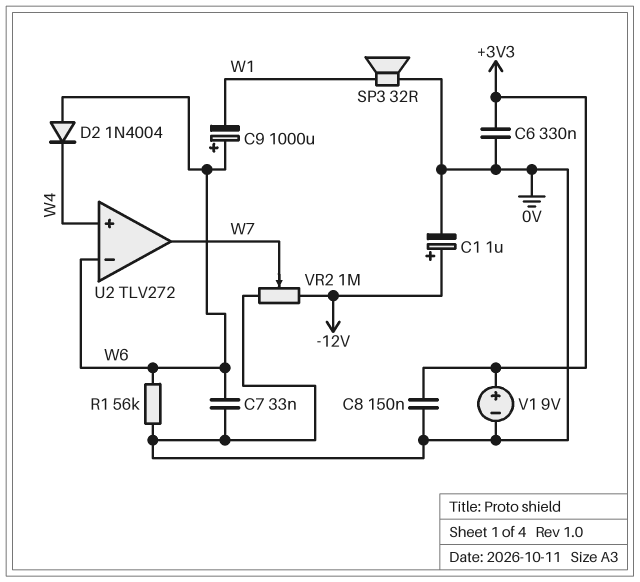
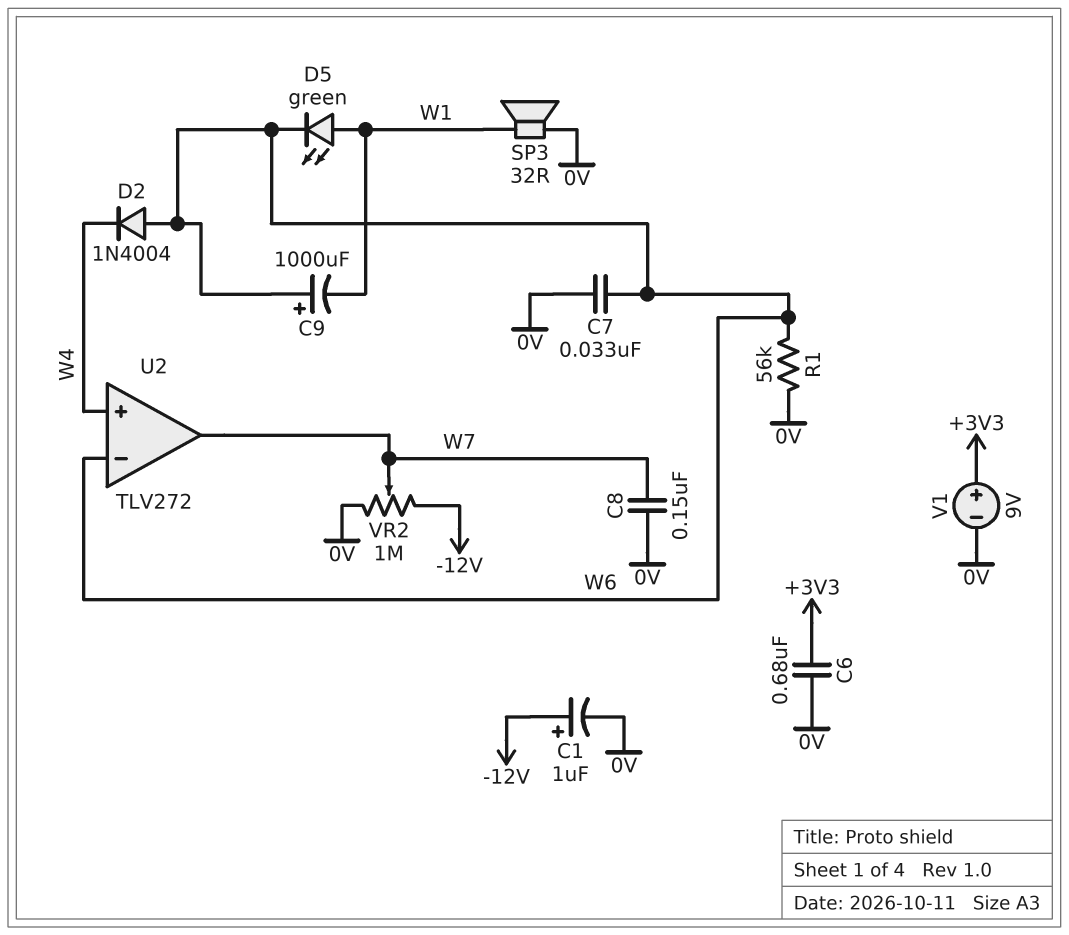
C6: 330nF (+3V3, 0V) -> 680nF (+3V3, 0V)
C8: 150nF (+3V3, 0V) -> 150nF (0V, W7)
D5: none -> LED green (A W1, K W6)

